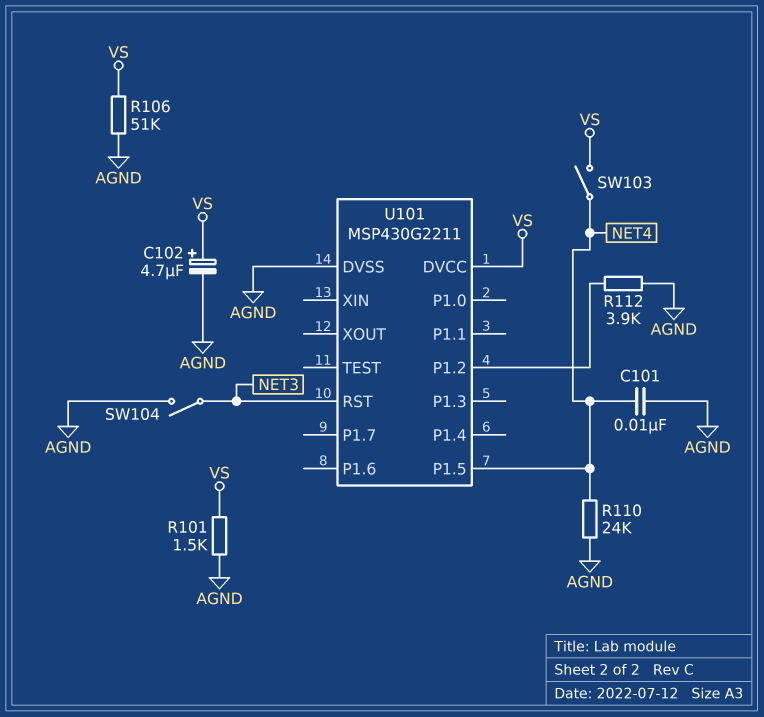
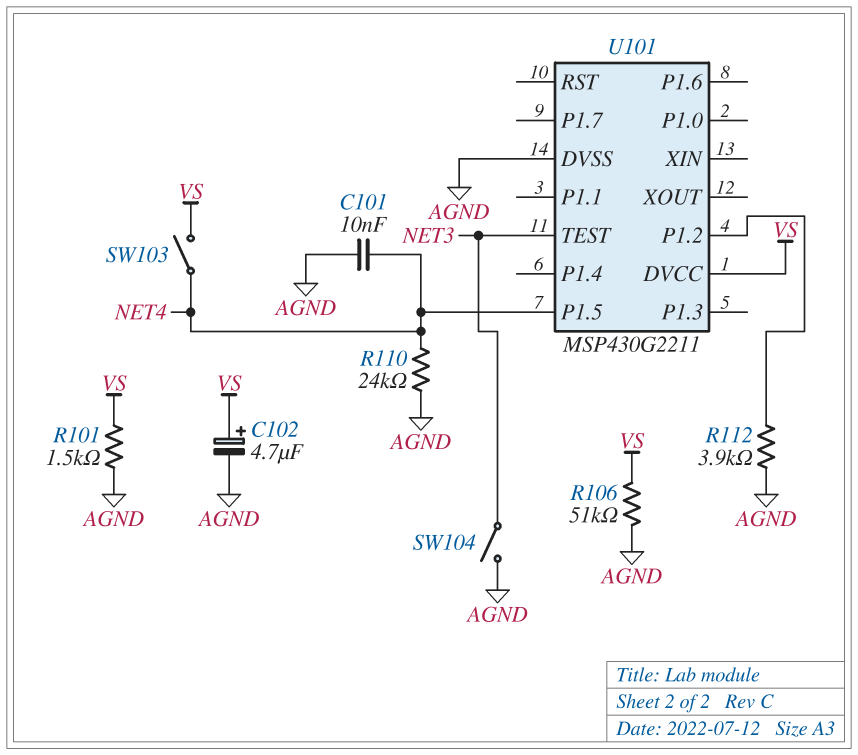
U101 pin RST: NET3 -> none
U101 pin TEST: none -> NET3

